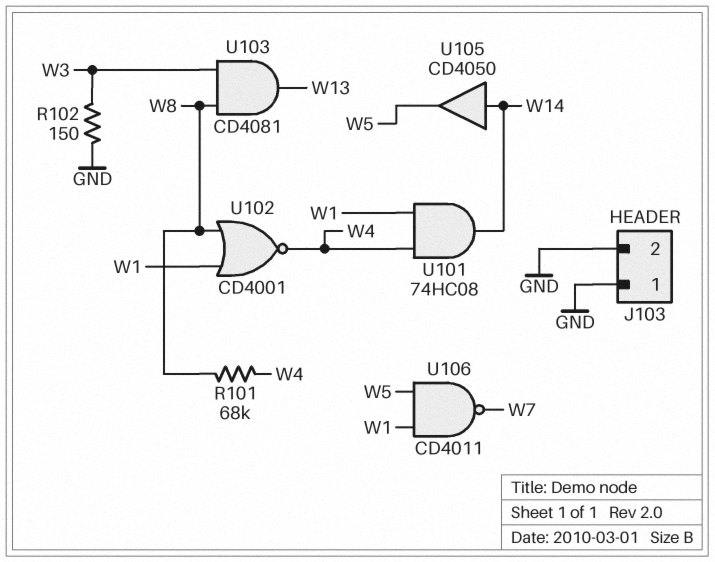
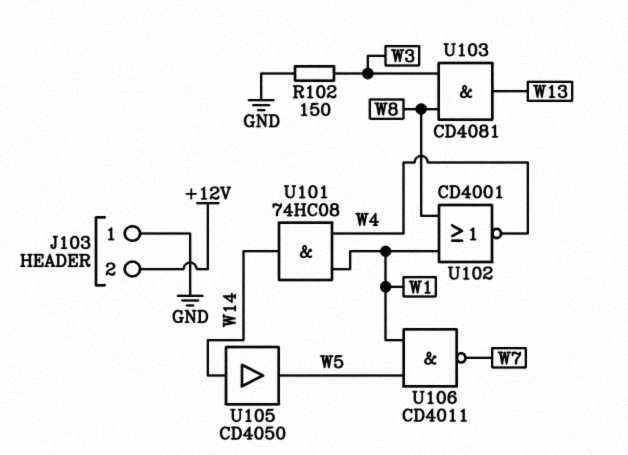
J103 pin 2: GND -> +12V
R101: 68k (W4, W8) -> none

